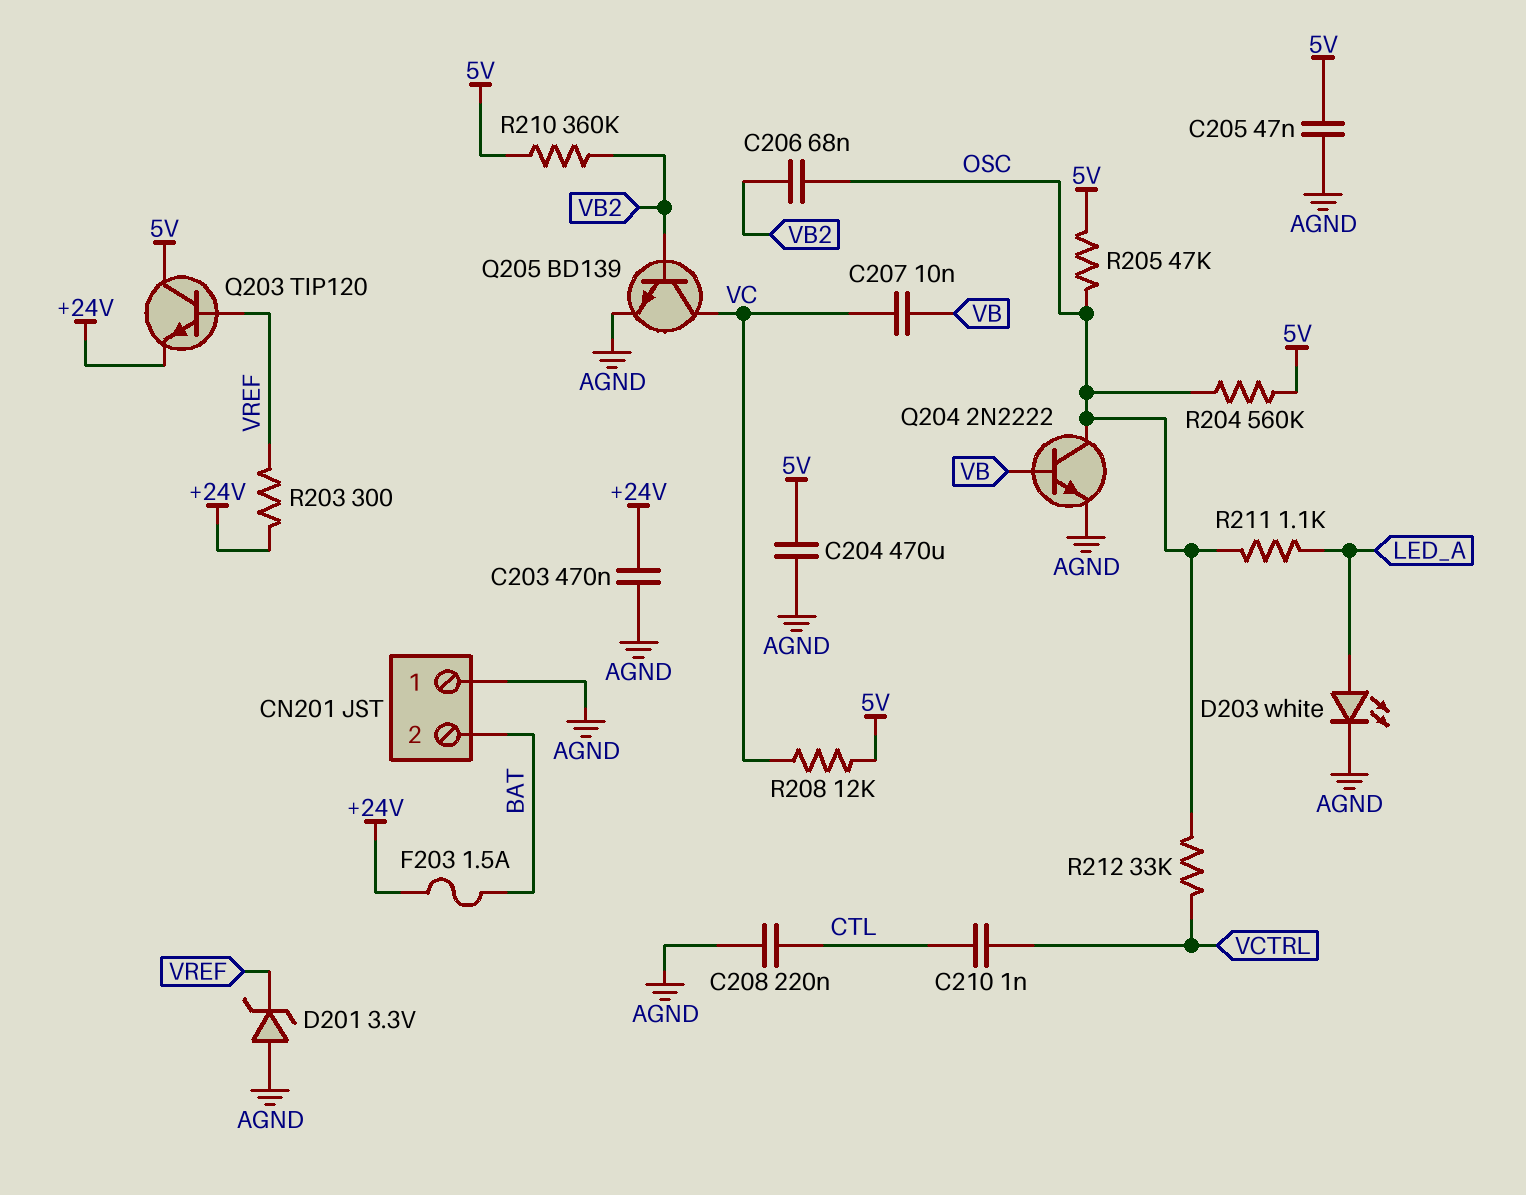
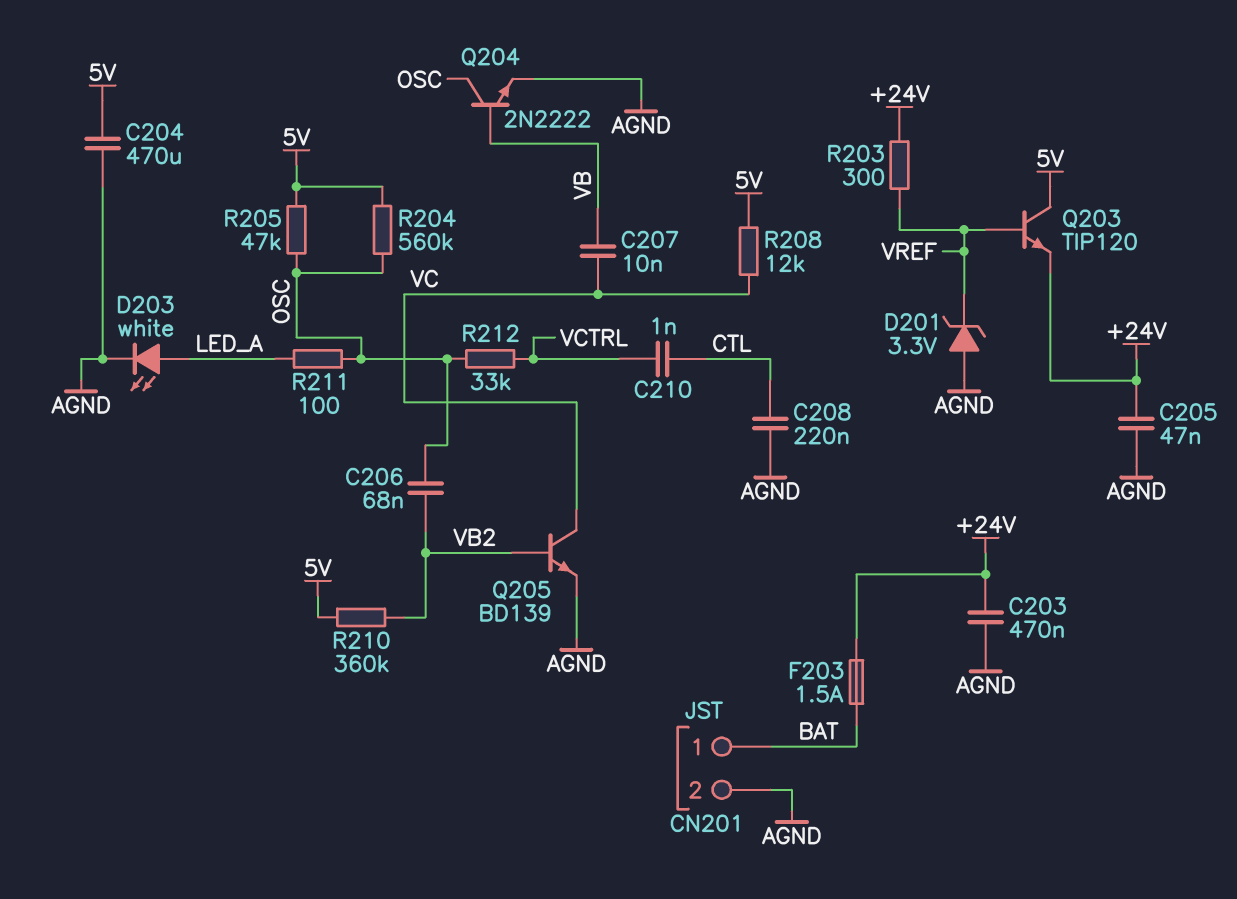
C205: 47nF (5V, AGND) -> 47nF (+24V, AGND)
CN201 pin 1: AGND -> BAT
CN201 pin 2: BAT -> AGND
R211: 1.1k (LED_A, OSC) -> 100 (LED_A, OSC)

